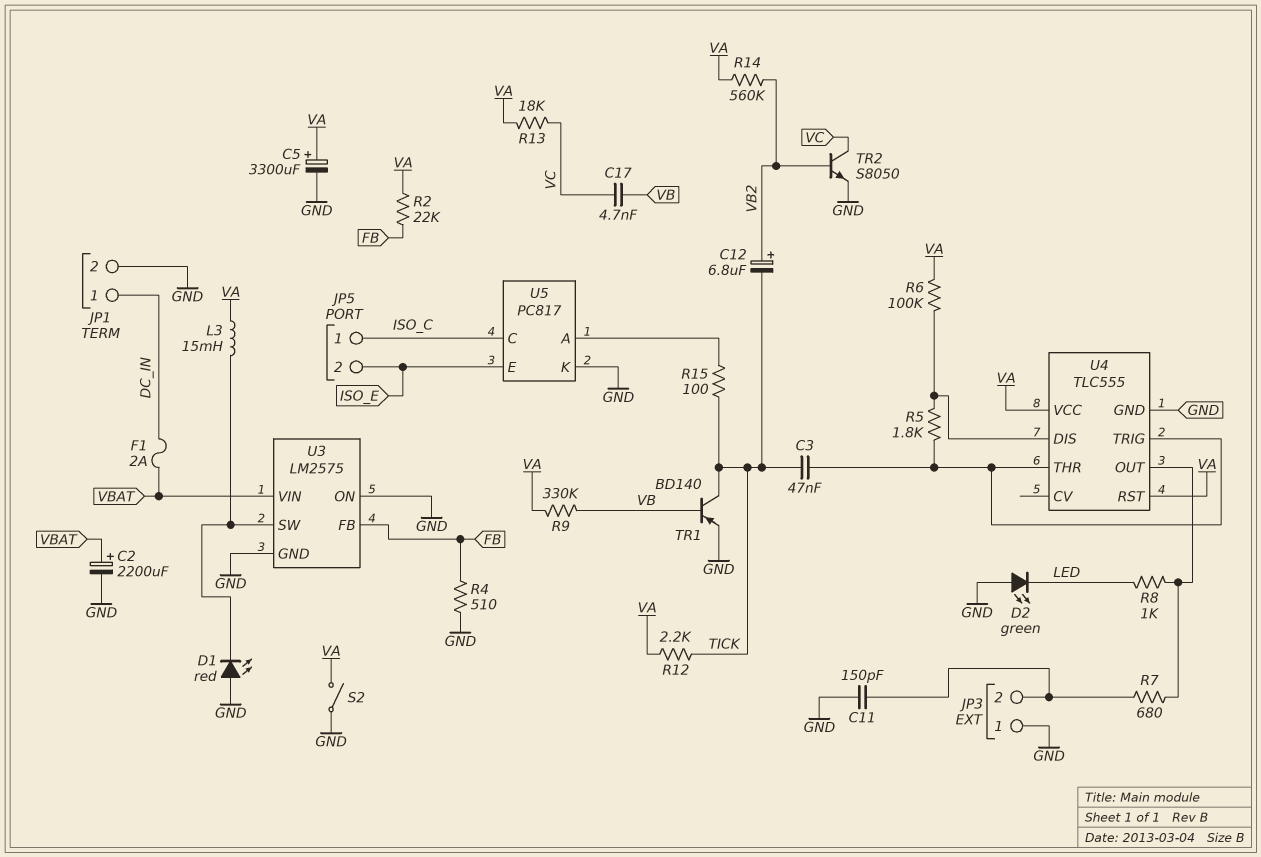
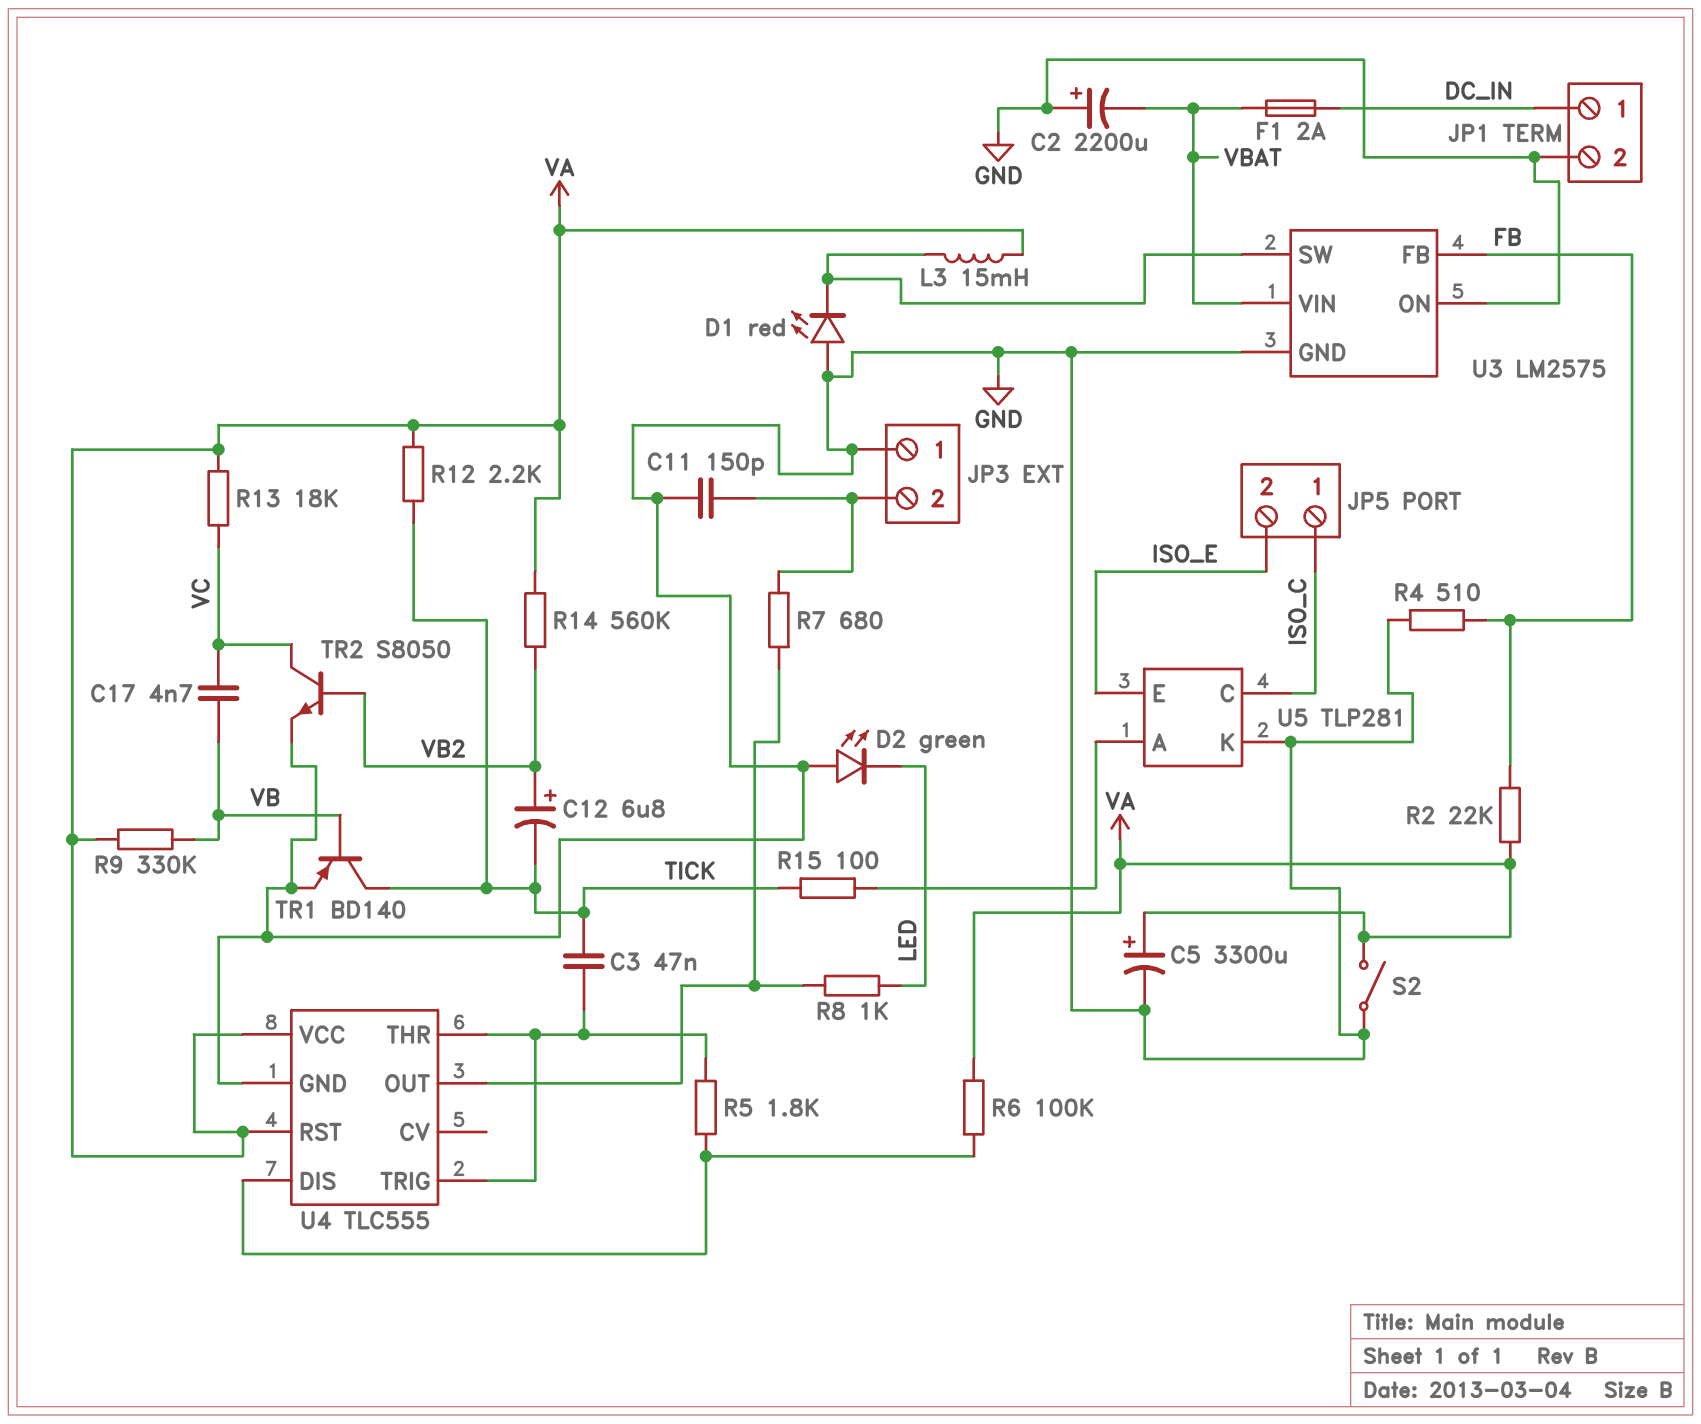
C2: 2200uF (plus VBAT, minus GND) -> 2200uF (plus GND, minus VBAT)
U5: PC817 -> TLP281

